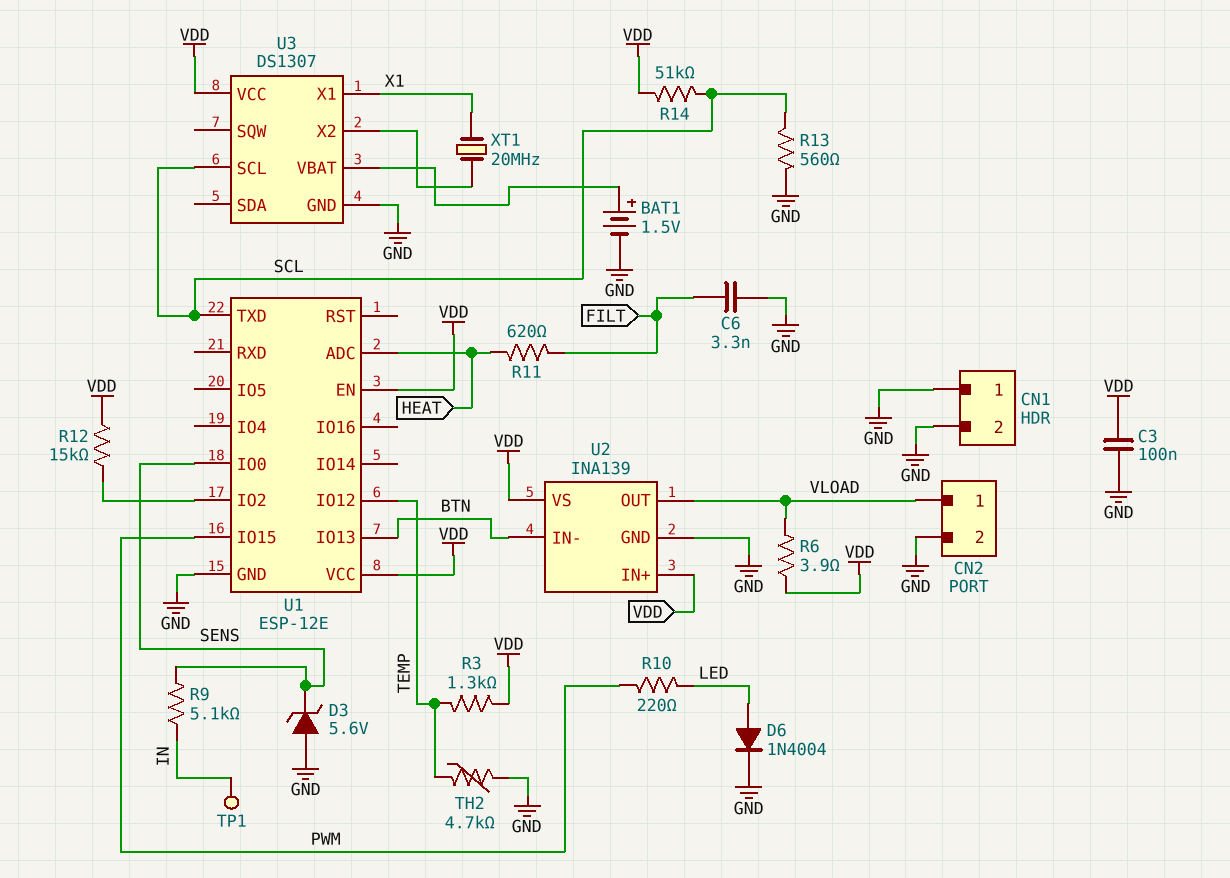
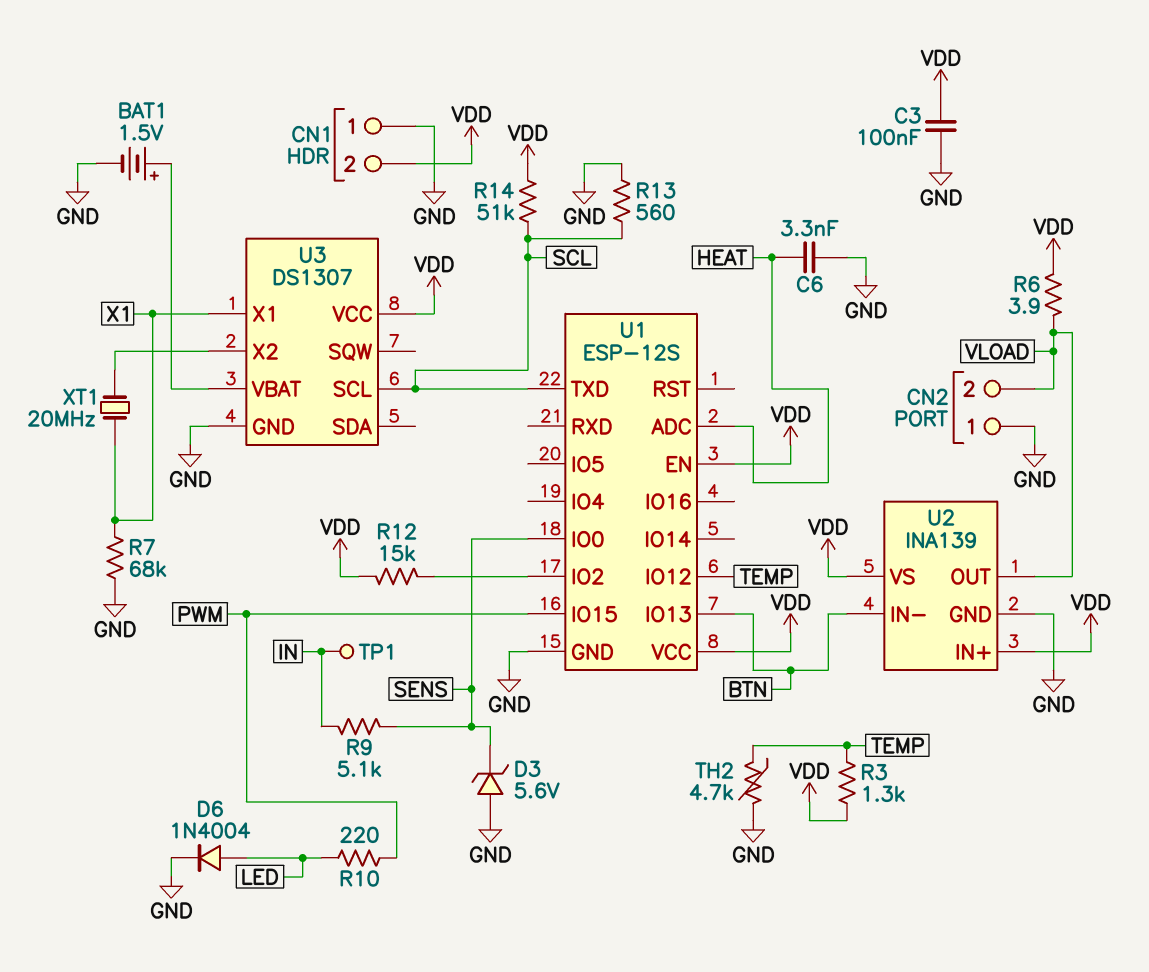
C6: 3.3nF (FILT, GND) -> 3.3nF (GND, HEAT)
CN1 pin 2: GND -> VDD
CN2 pin 1: VLOAD -> GND
CN2 pin 2: GND -> VLOAD
R7: none -> 68k (GND, X1)
R11: 620 (FILT, HEAT) -> none
U1: ESP-12E -> ESP-12S

